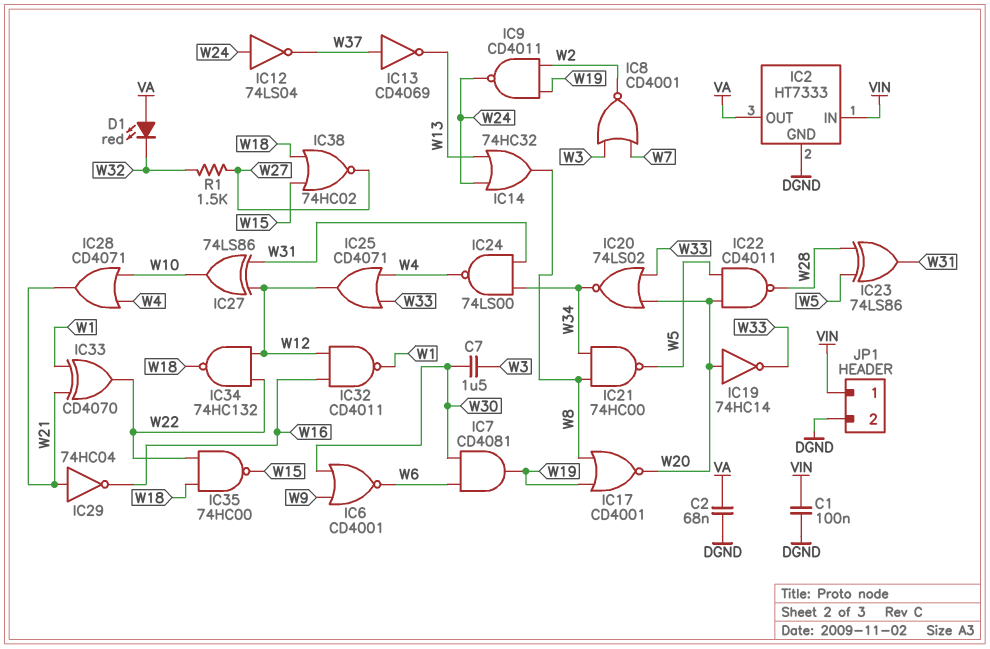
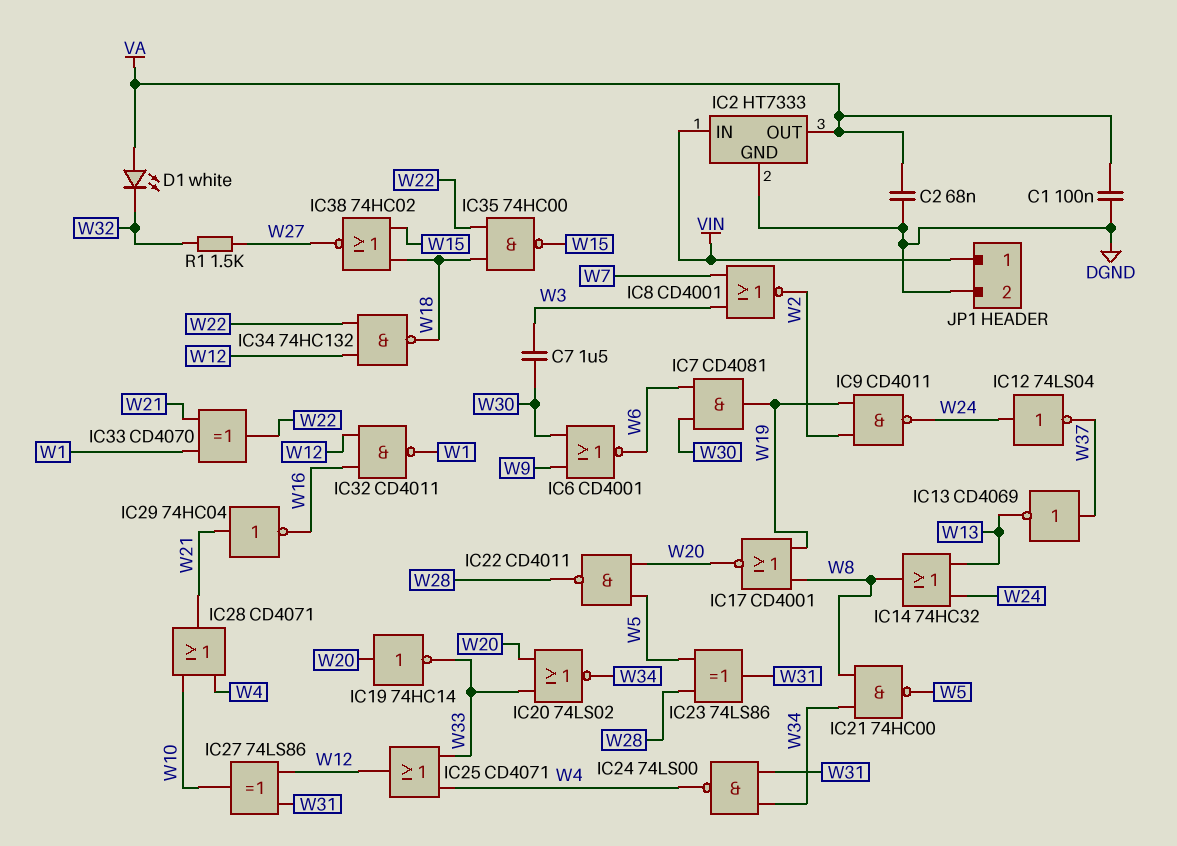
C1: 100nF (DGND, VIN) -> 100nF (DGND, VA)
D1: LED red (A VA, K W32) -> LED white (A VA, K W32)

